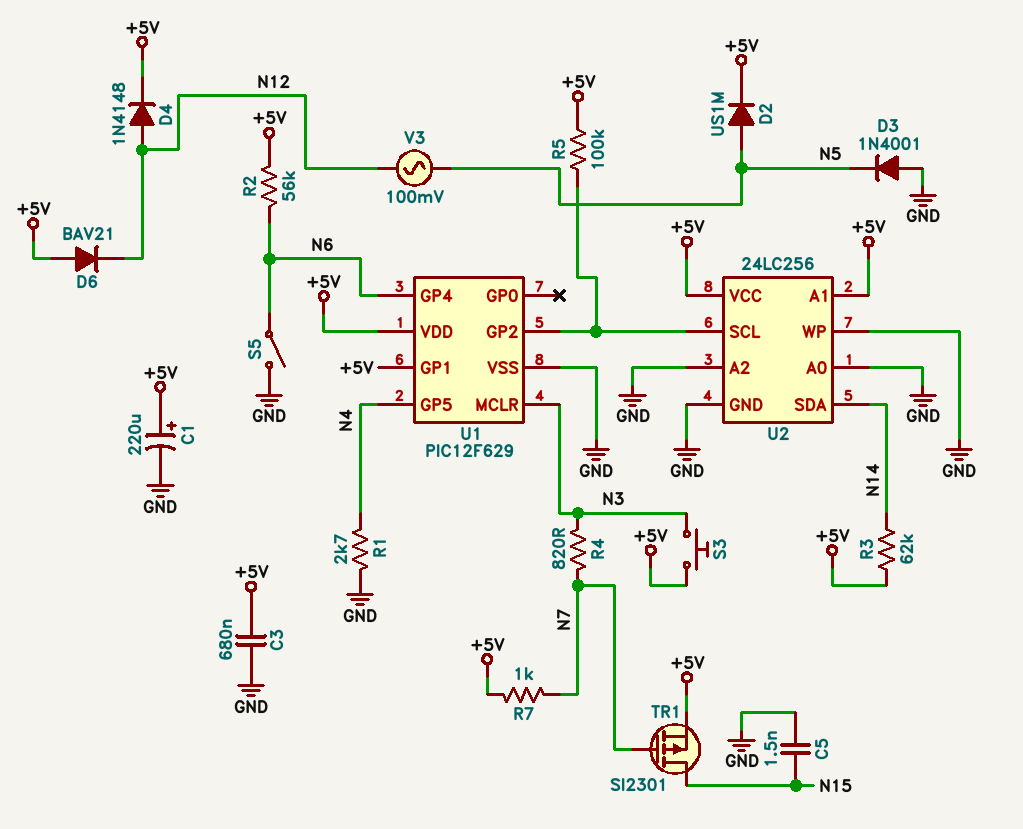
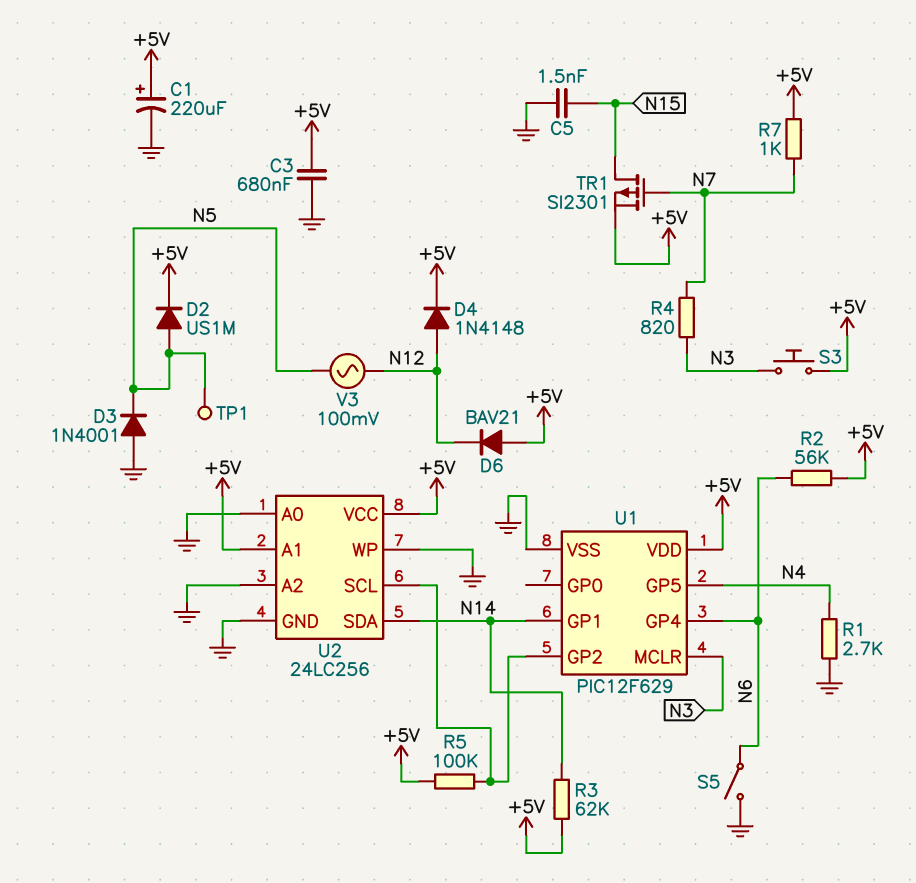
TP1: none -> test point (N5)
U1 pin GP1: +5V -> N14

